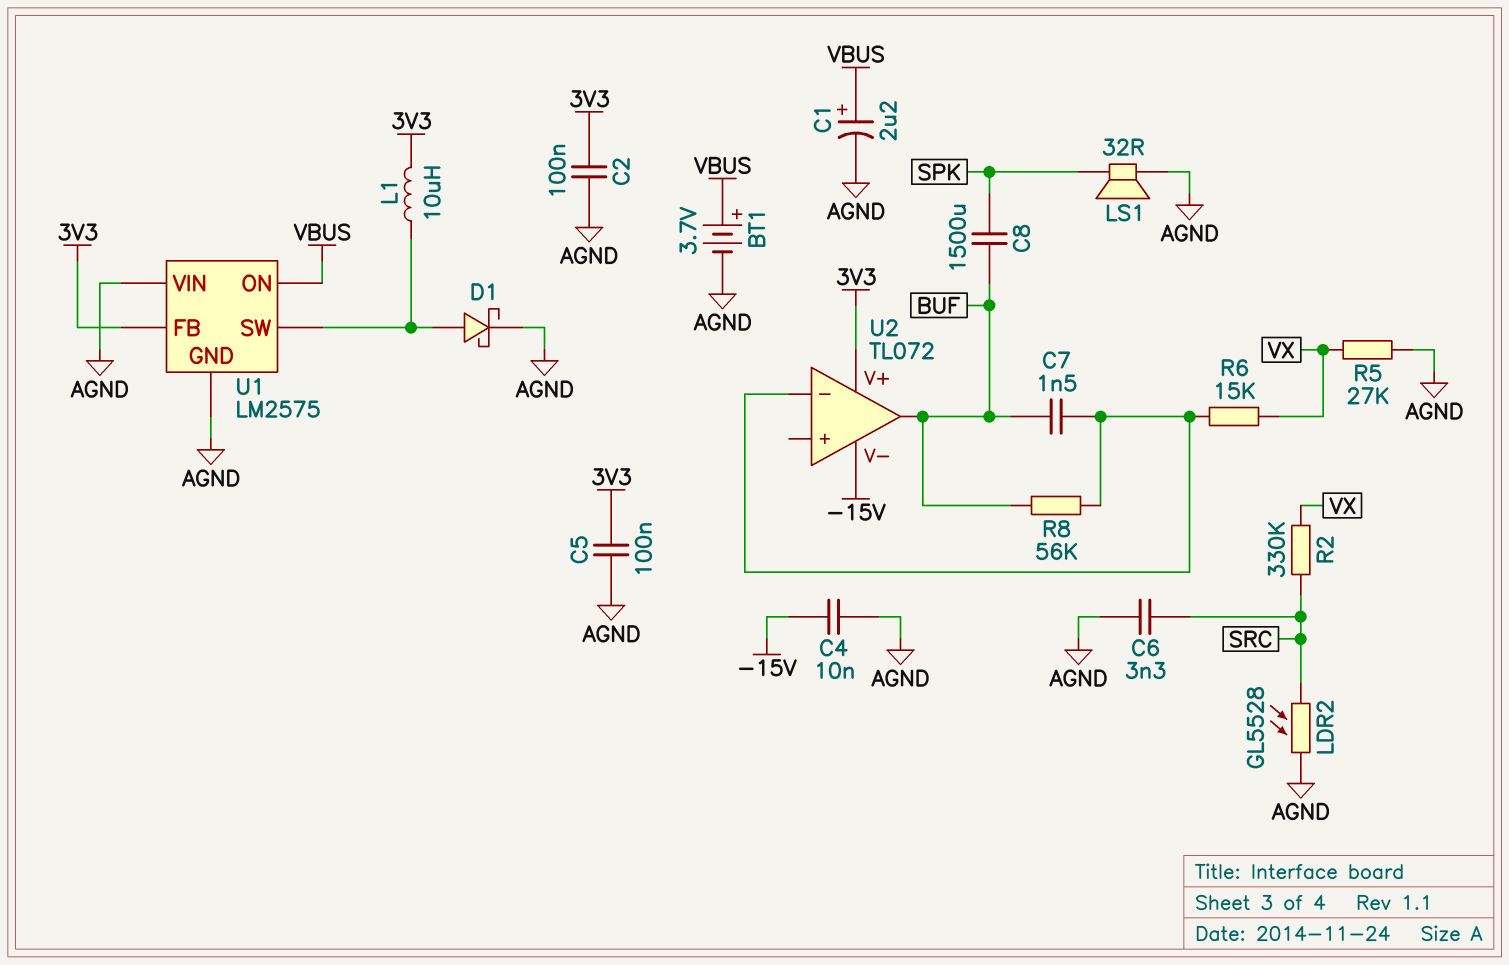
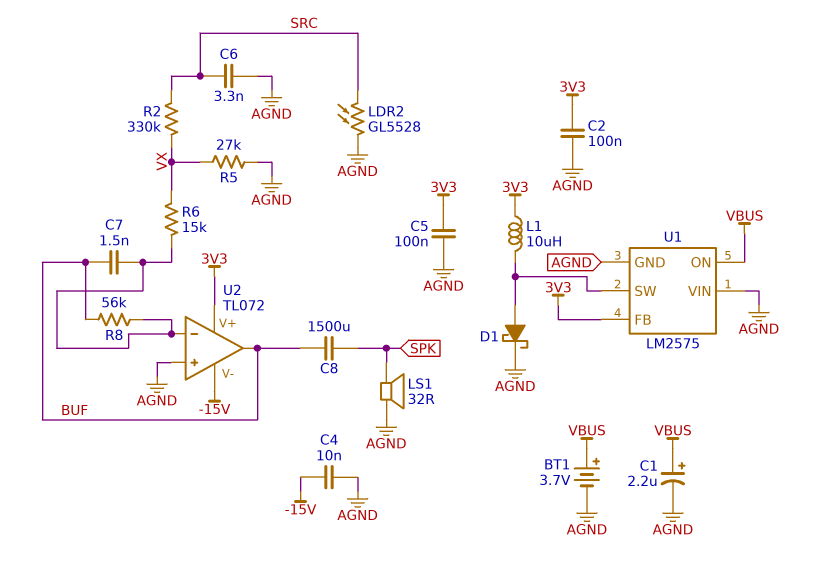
U2 pin in+: none -> AGND

